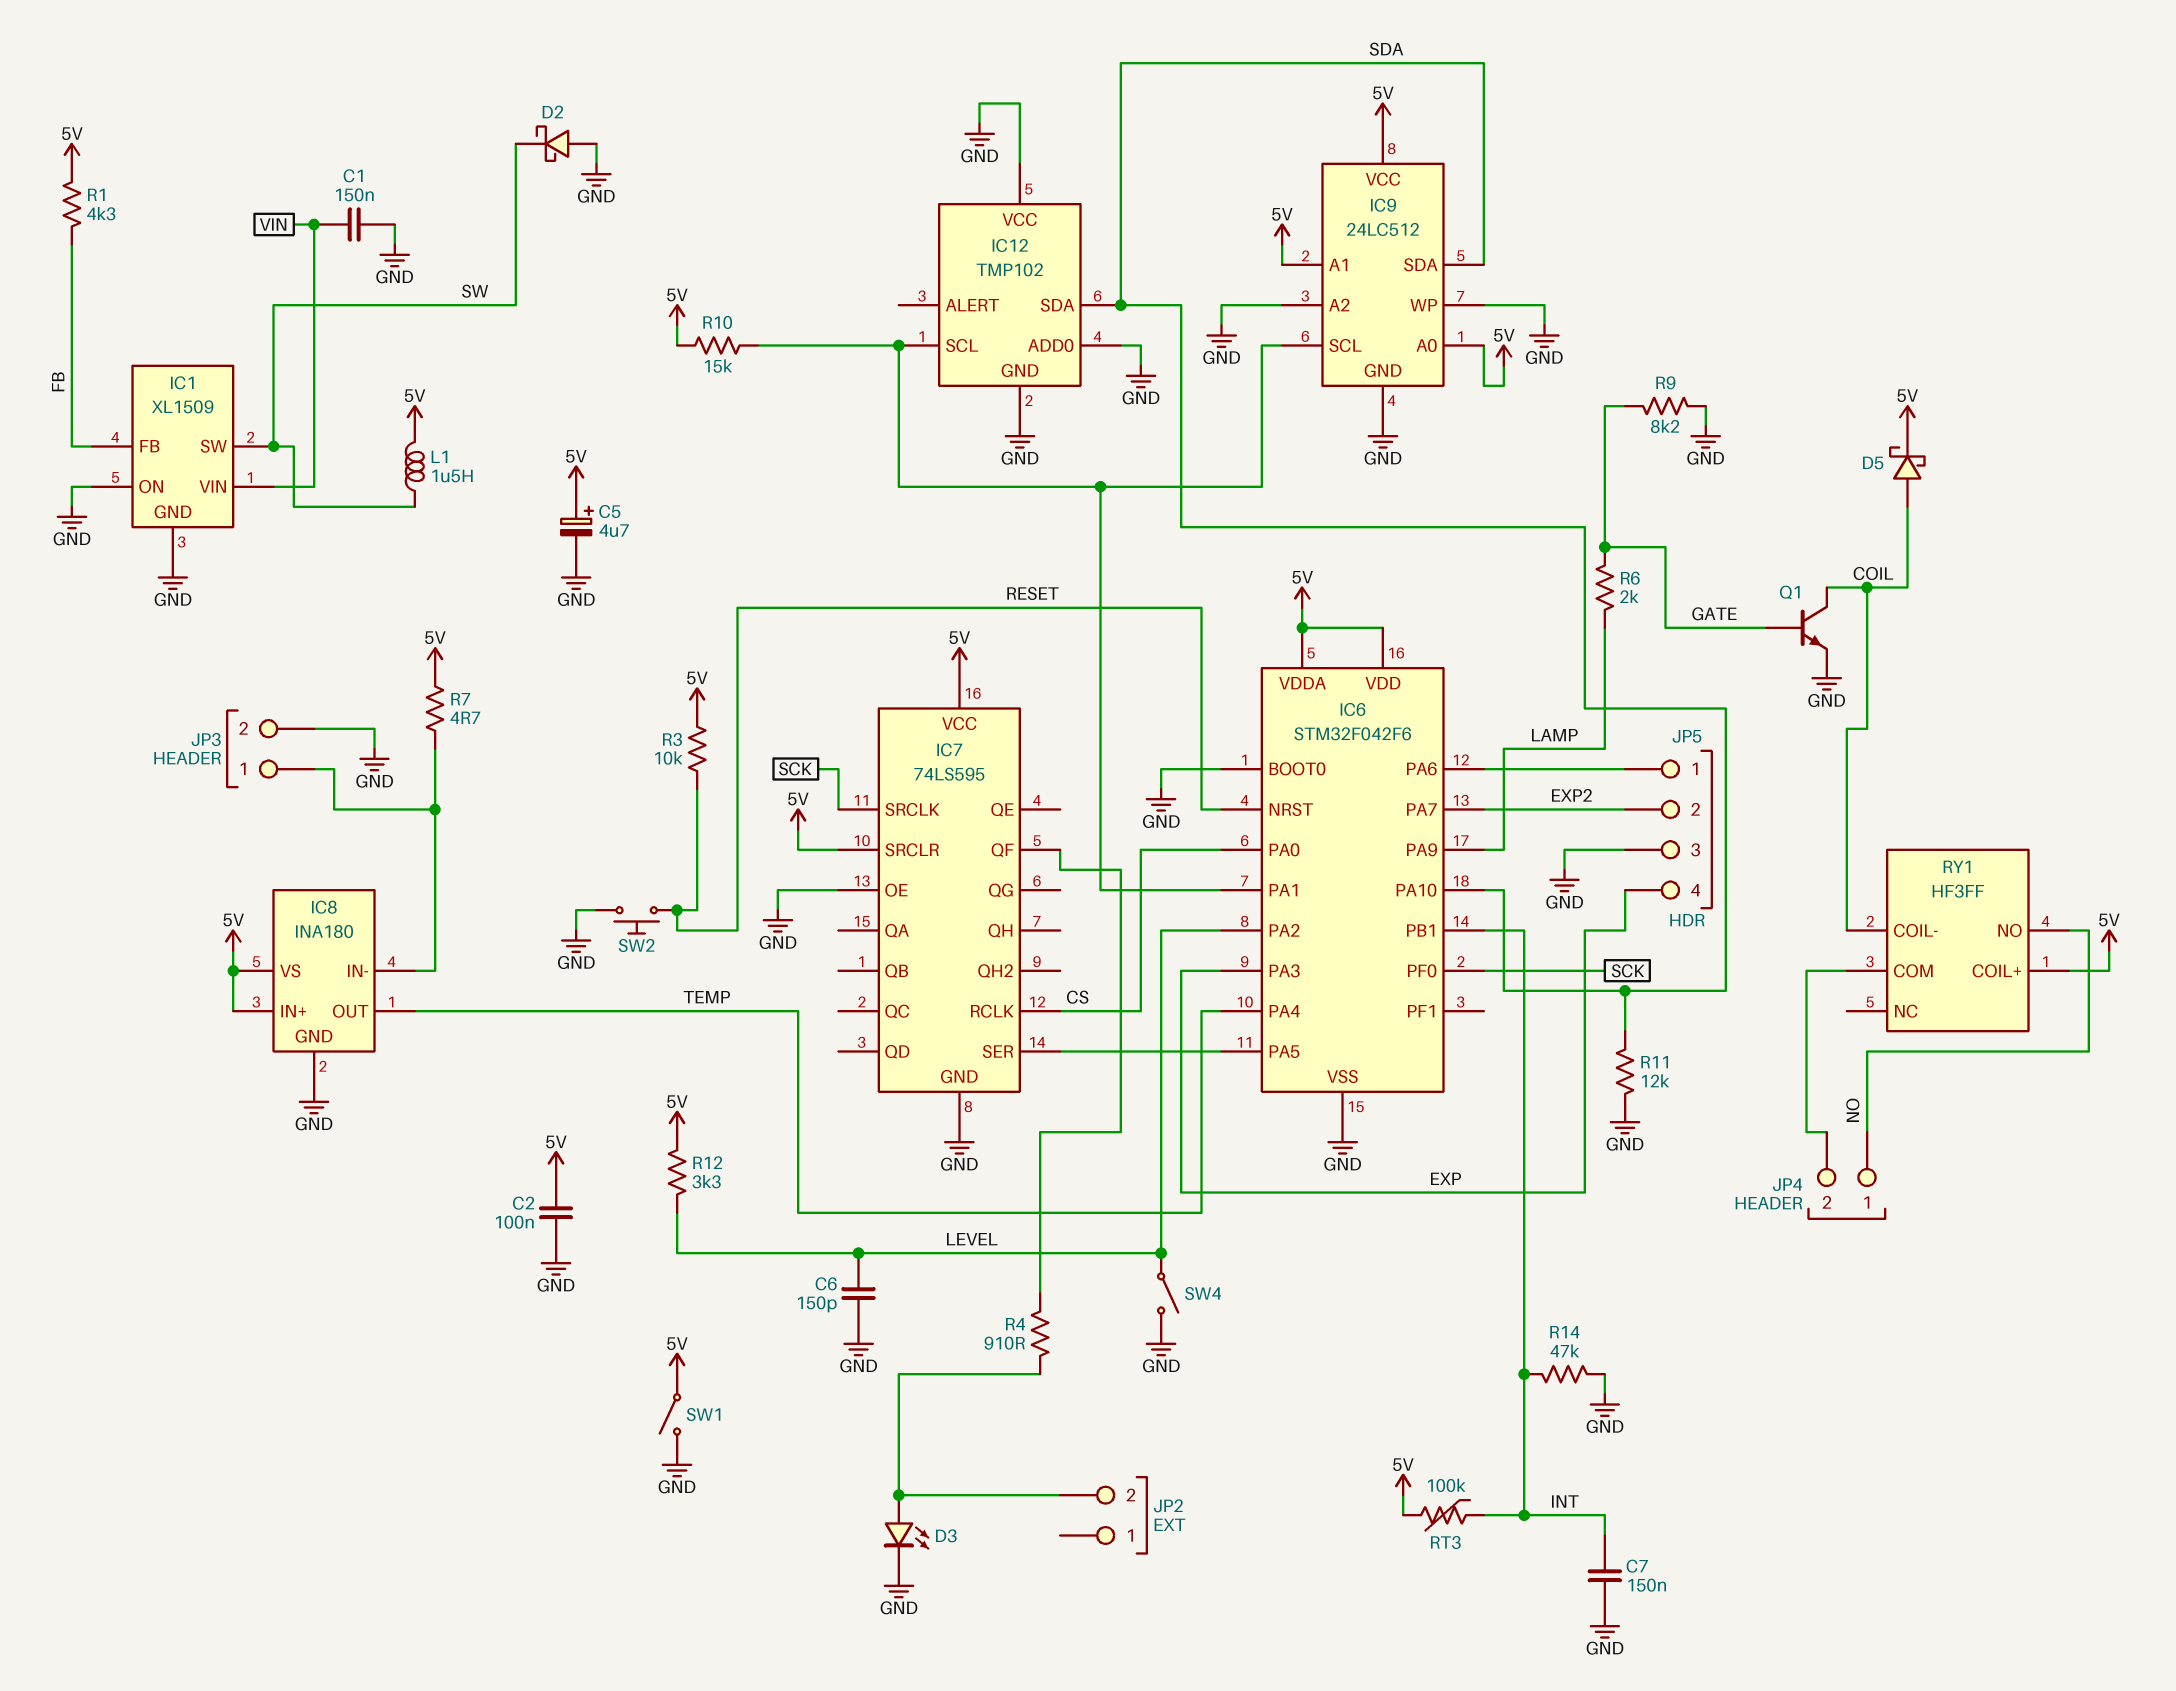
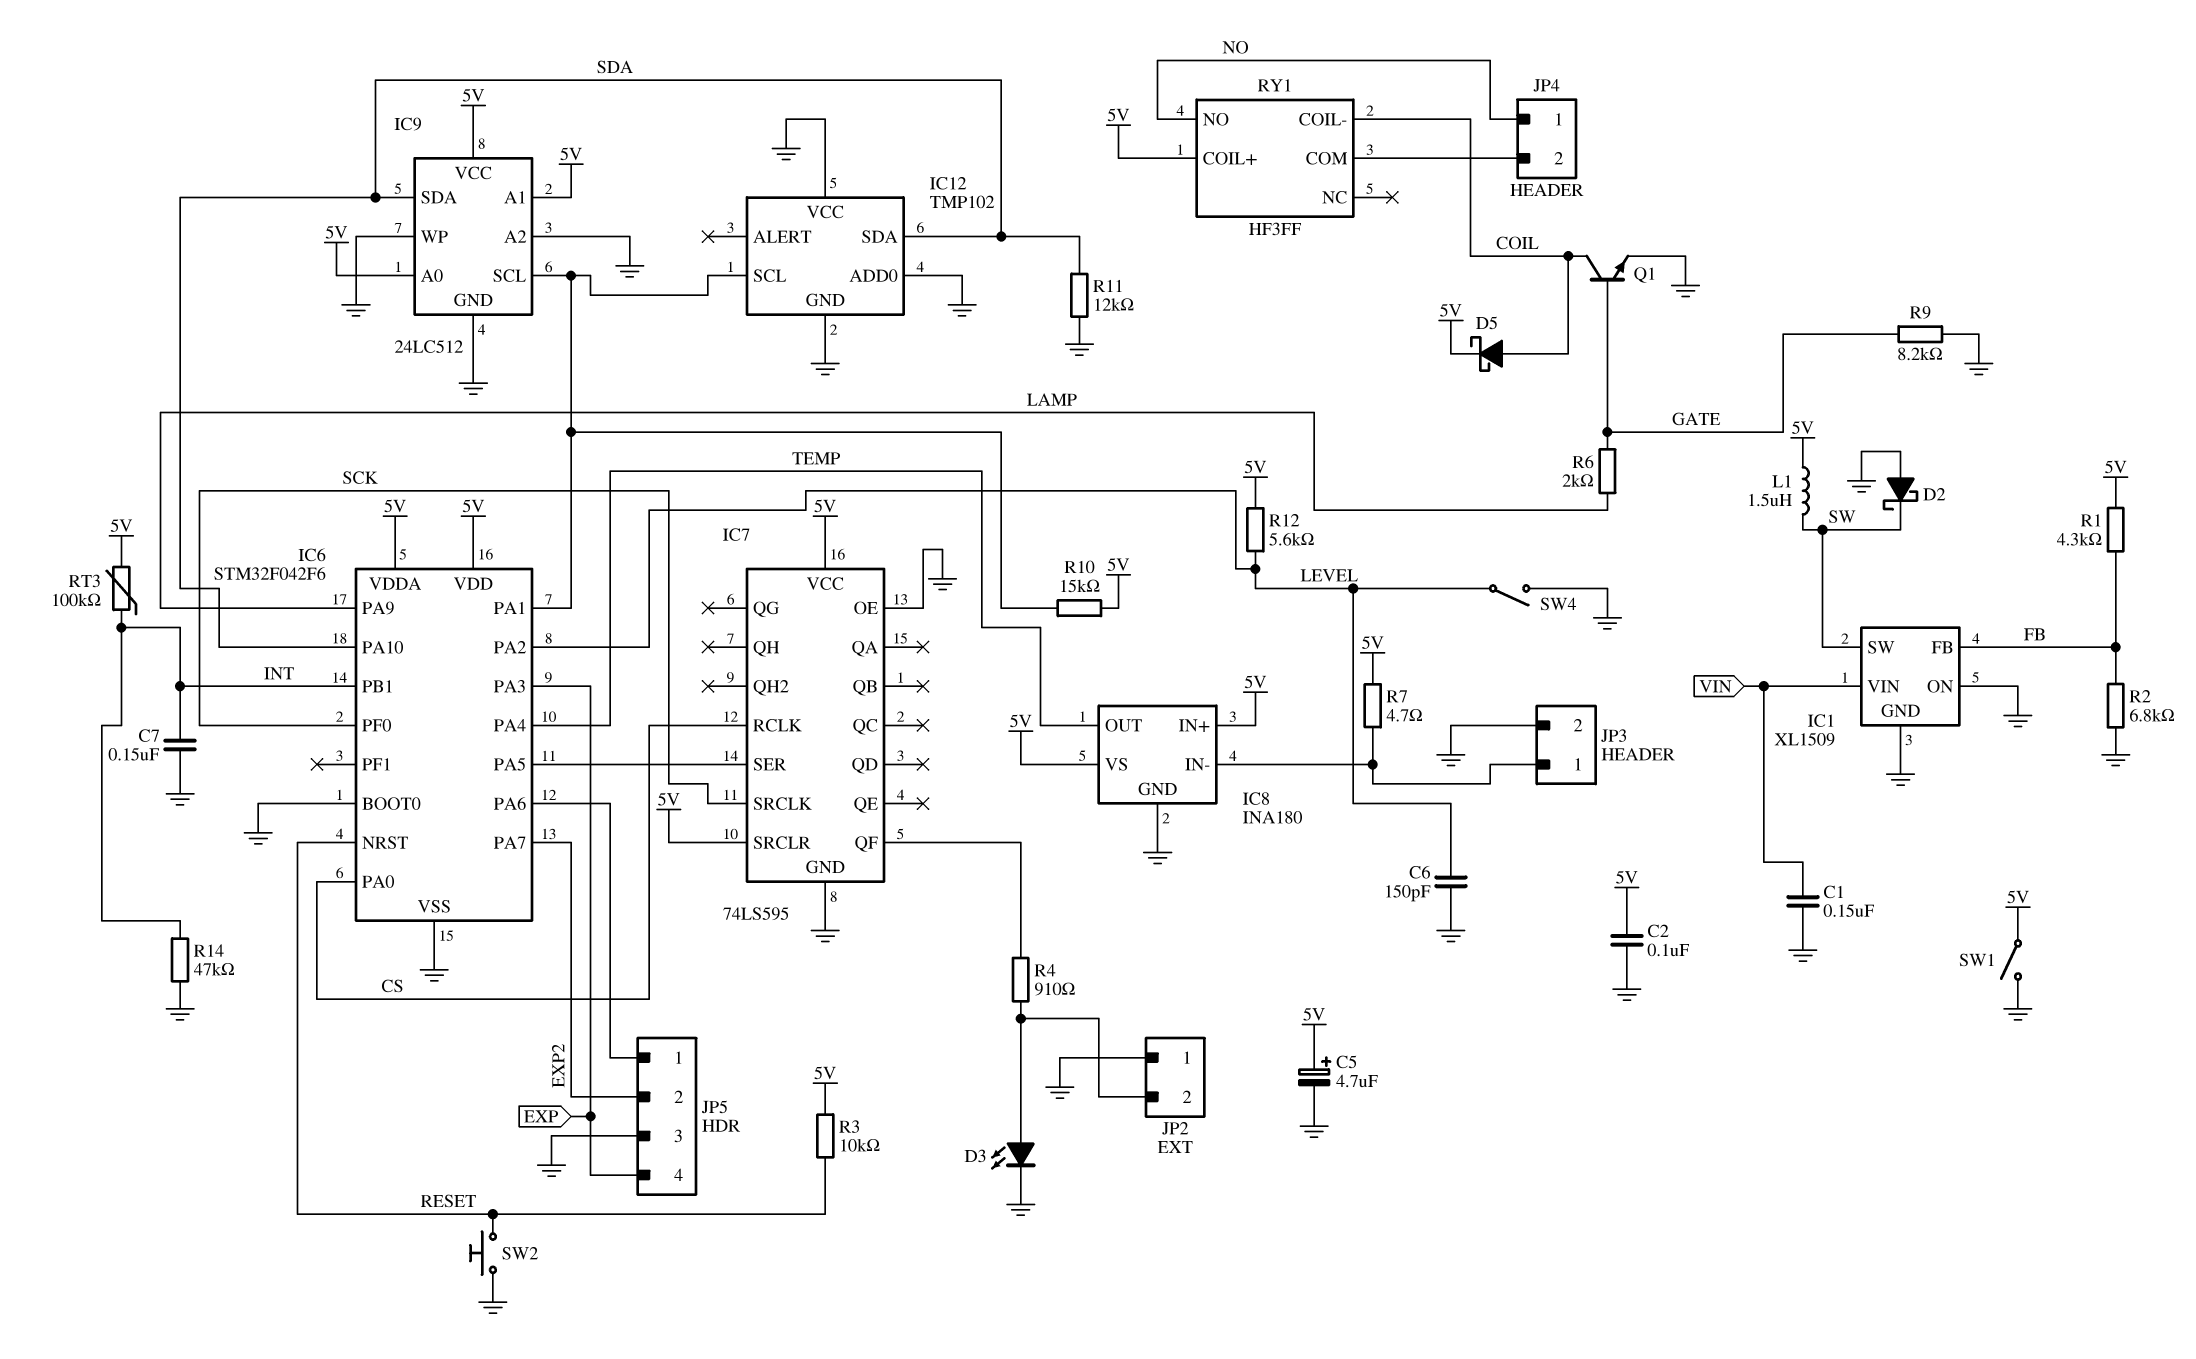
JP2 pin 1: none -> GND
R2: none -> 6.8k (FB, GND)
R12: 3.3k (5V, LEVEL) -> 5.6k (5V, LEVEL)

